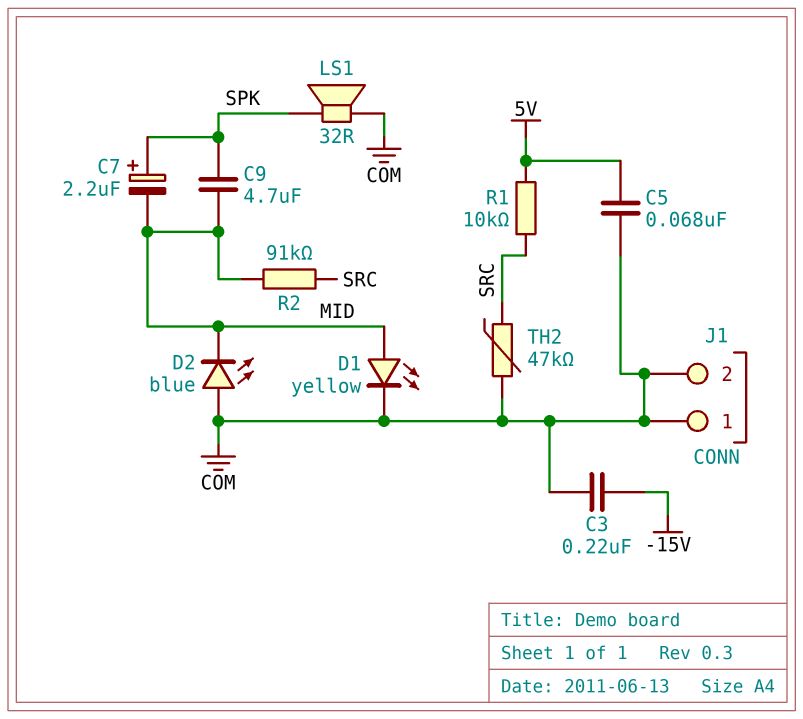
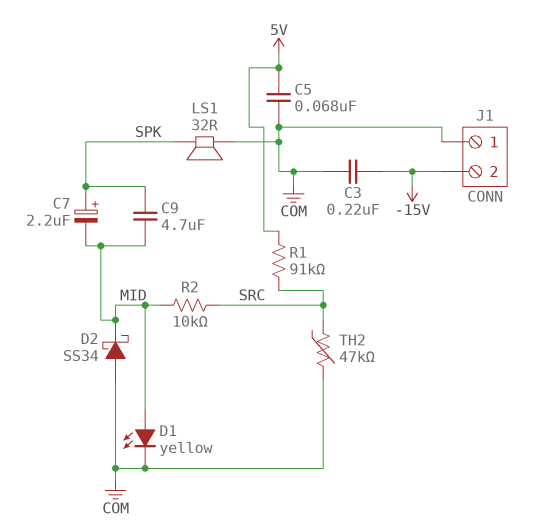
D2: LED blue (A COM, K MID) -> schottky SS34 (A COM, K MID)
J1 pin 2: COM -> -15V
R1: 10k (5V, SRC) -> 91k (5V, SRC)
R2: 91k (MID, SRC) -> 10k (MID, SRC)

